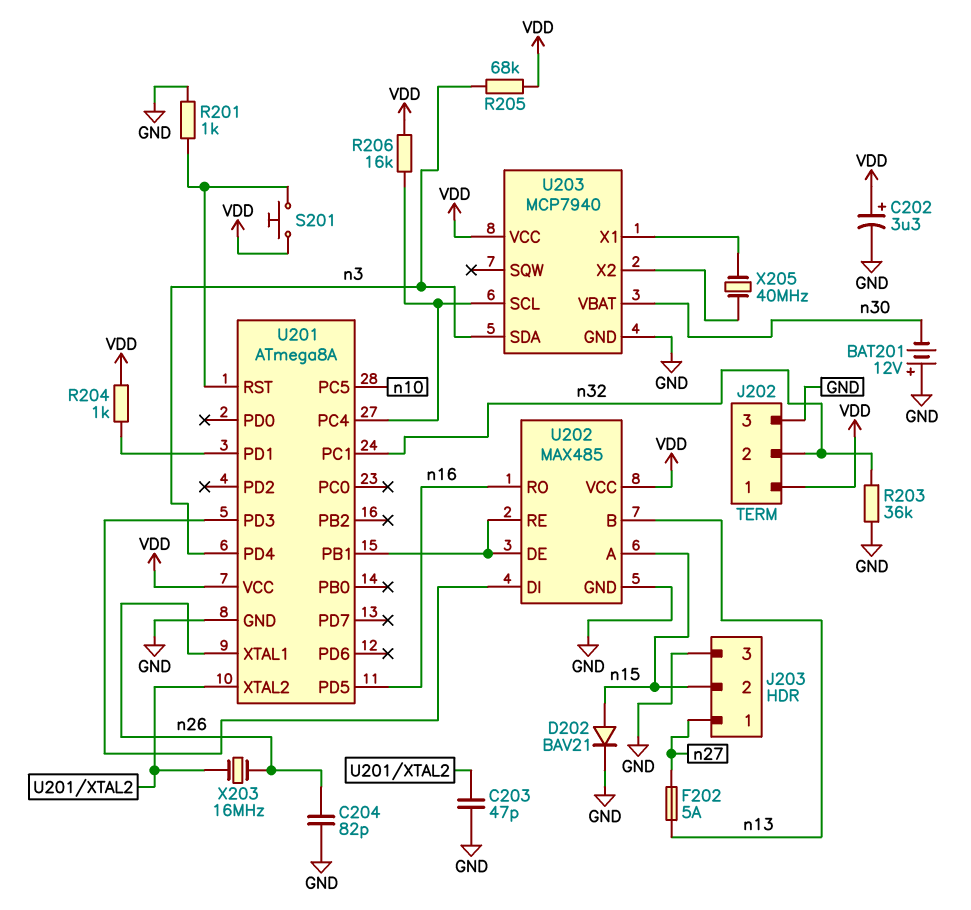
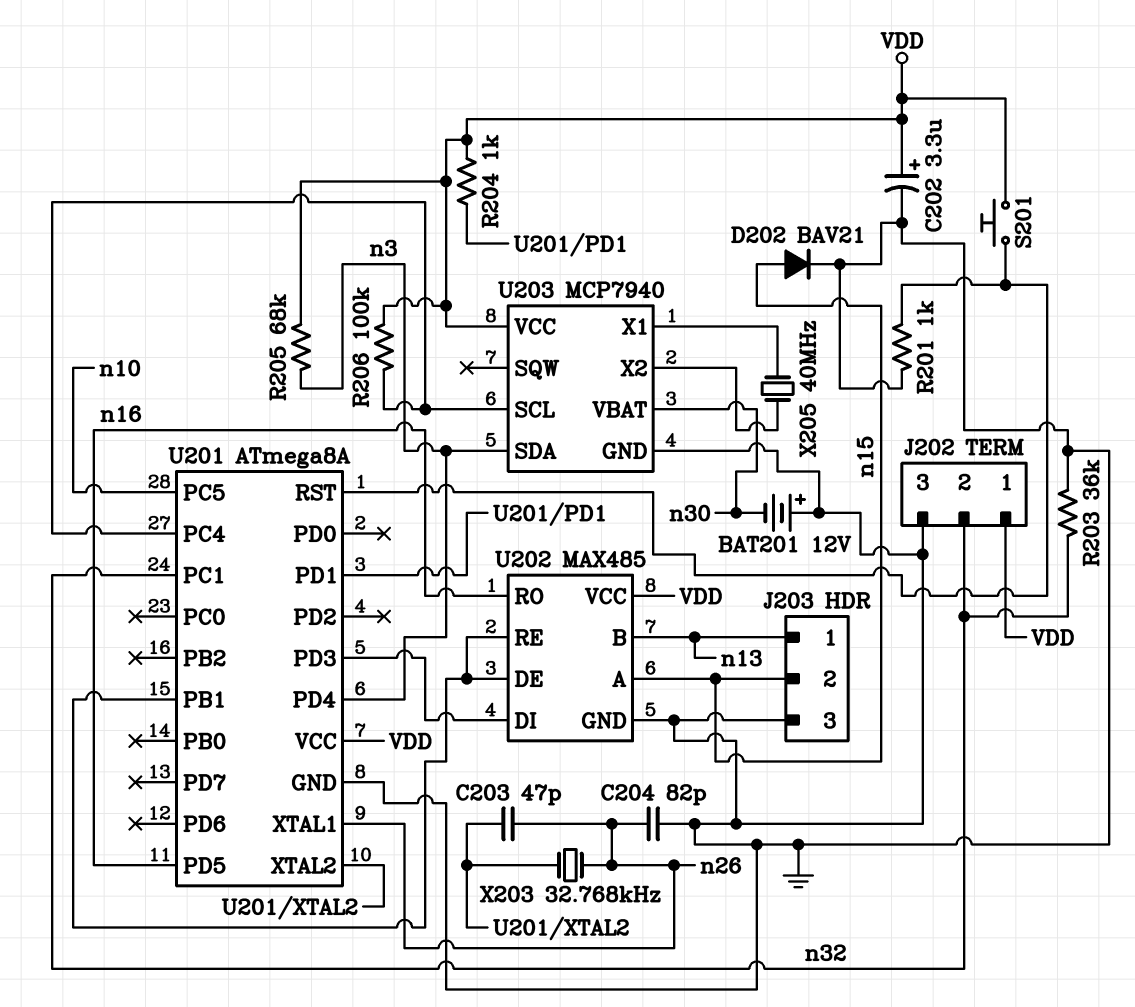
C203: 47pF (GND, U201/XTAL2) -> 47pF (U201/XTAL2, n26)
F202: 5A (n13, n27) -> none
J203 pin 1: n27 -> n13
R206: 16k (U201/PC4, VDD) -> 100k (U201/PC4, VDD)
X203: 16MHz (U201/XTAL2, n26) -> 32.768kHz (U201/XTAL2, n26)

